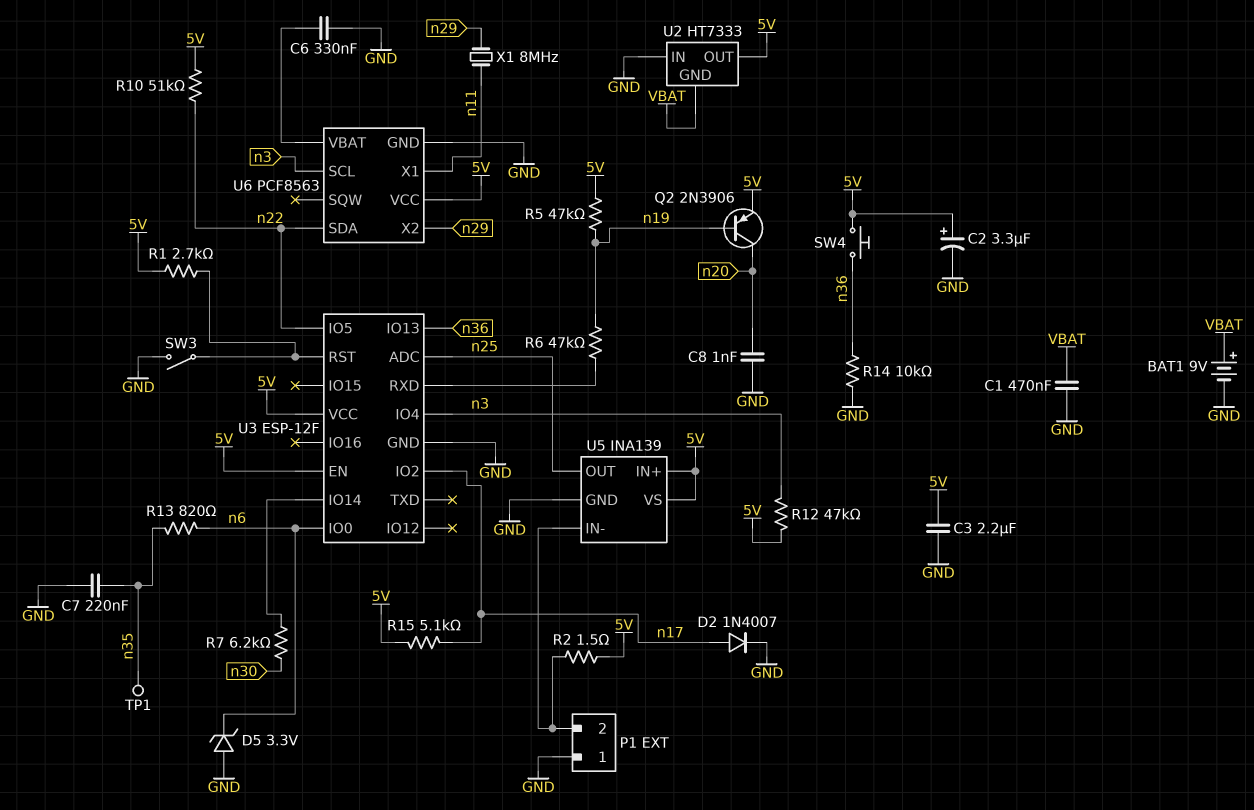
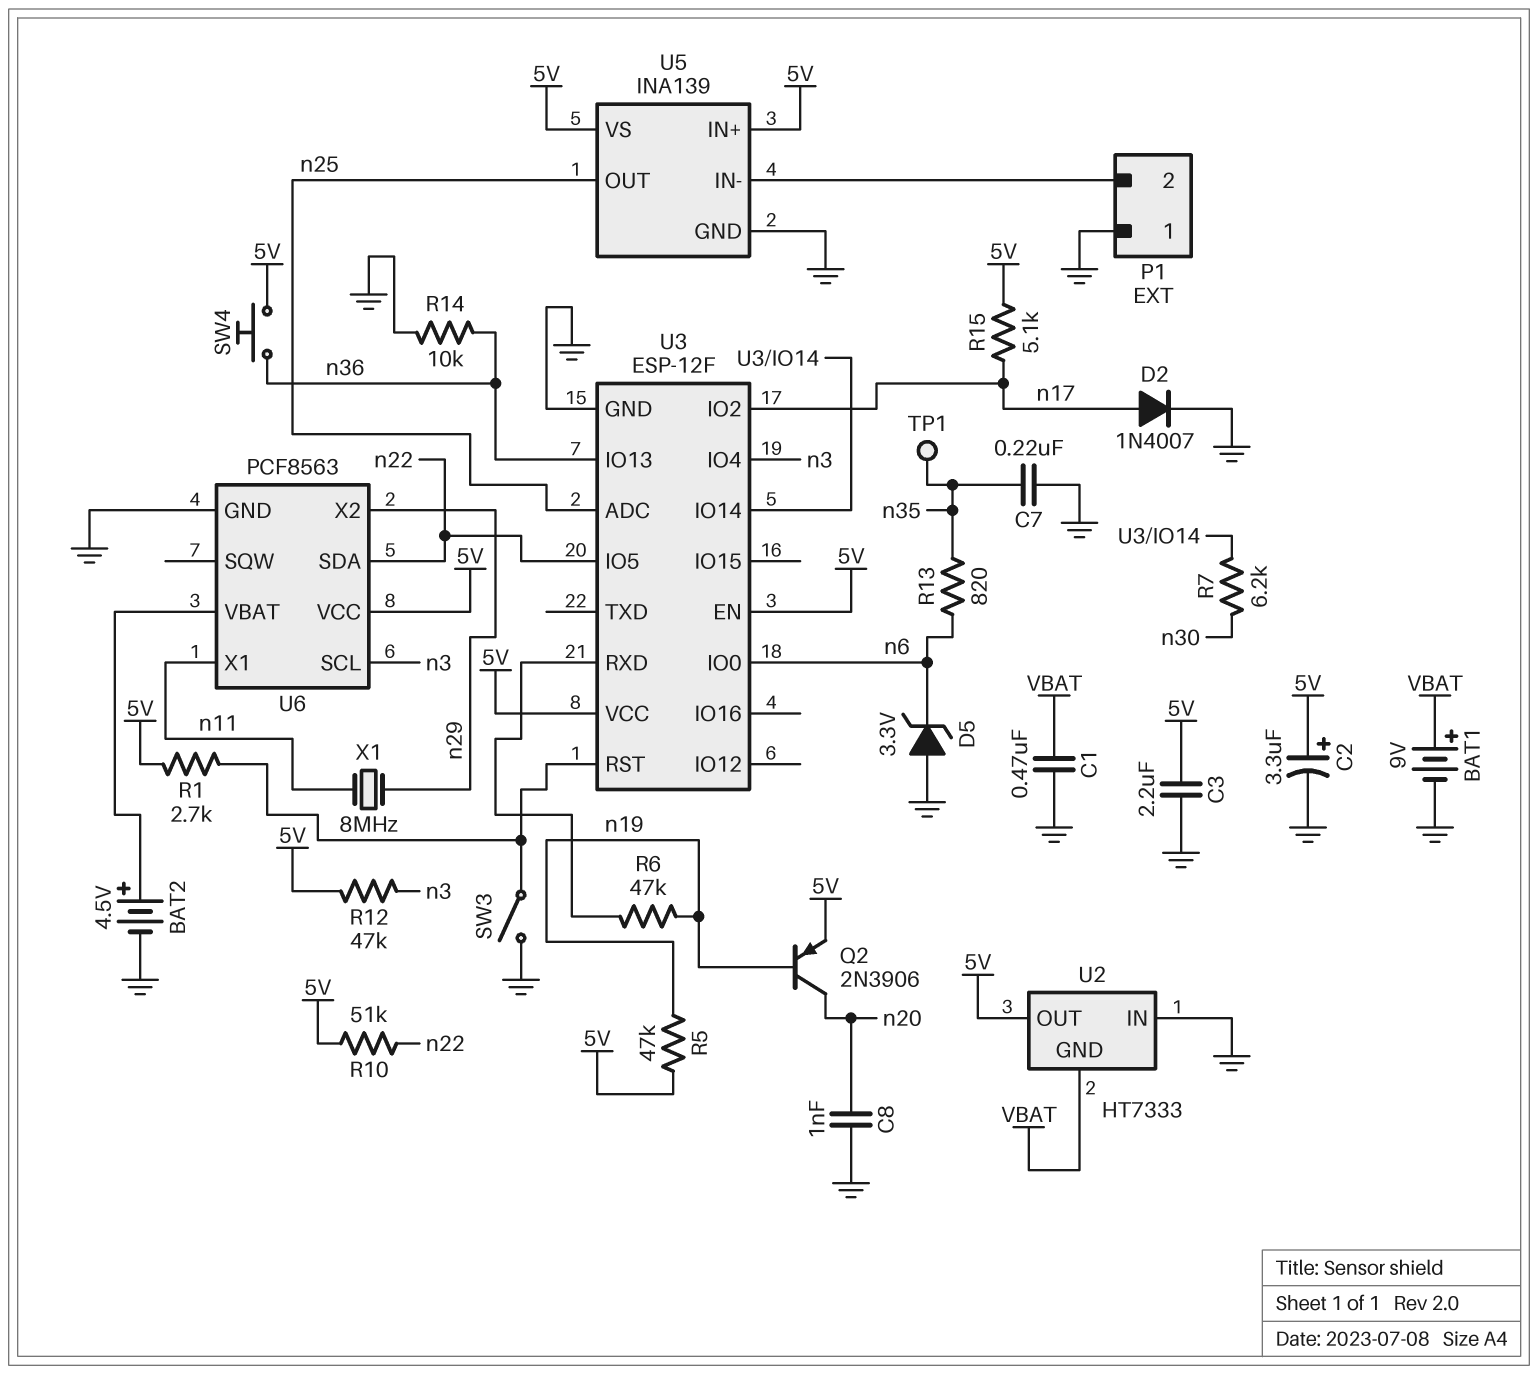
BAT2: none -> 4.5V (plus U6/VBAT, minus GND)
C6: 330nF (GND, U6/VBAT) -> none
R2: 1.5 (5V, P1/2) -> none

